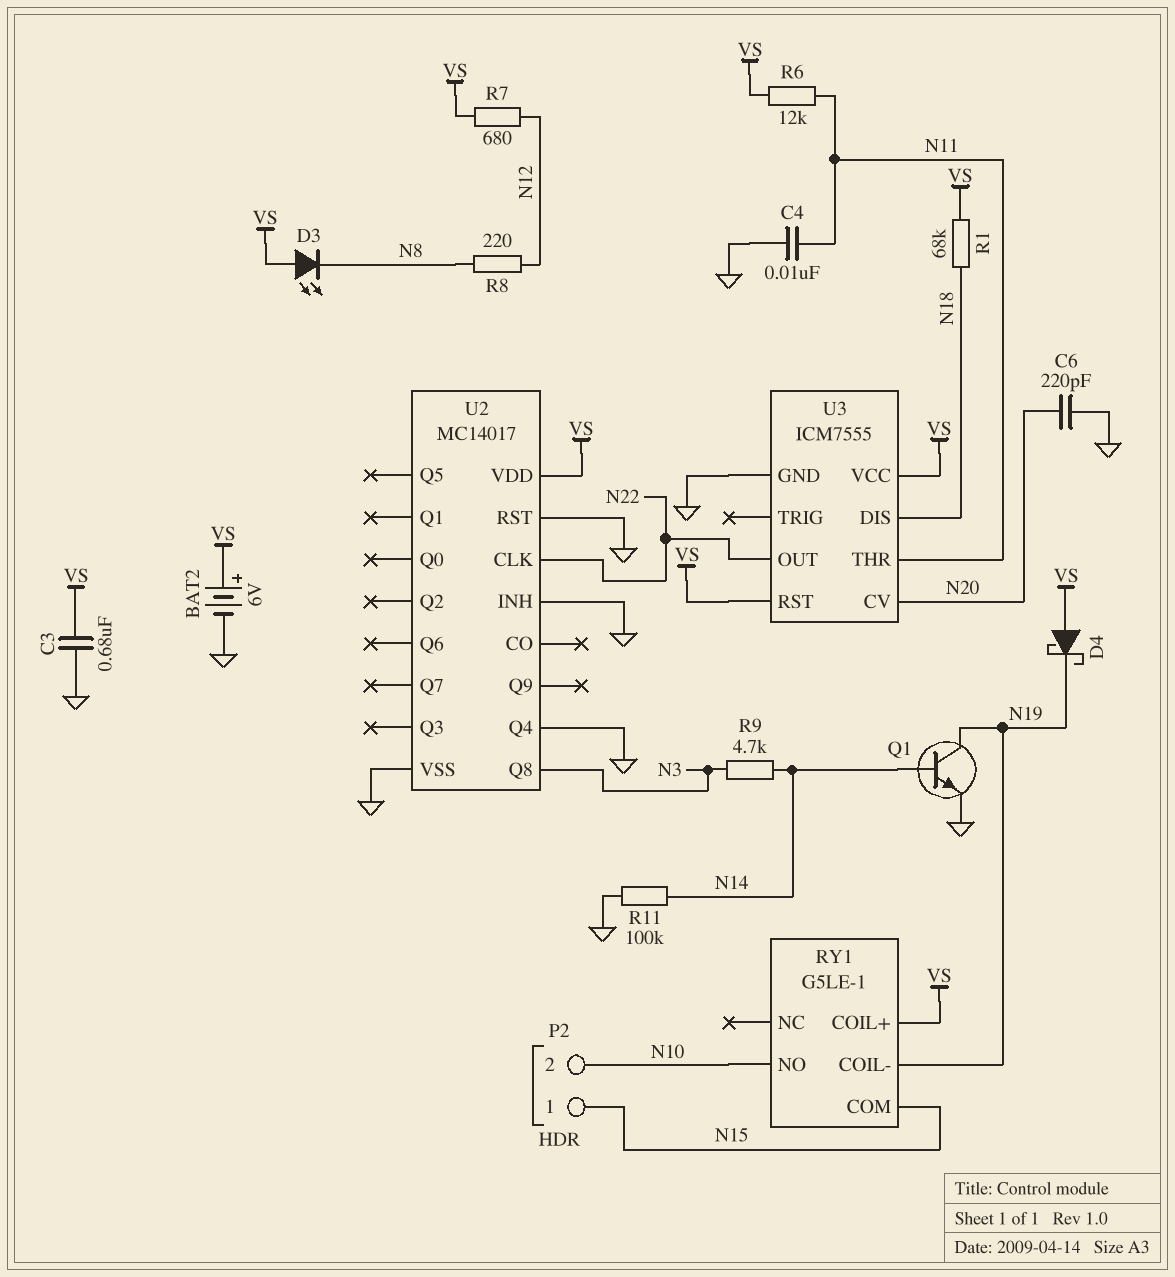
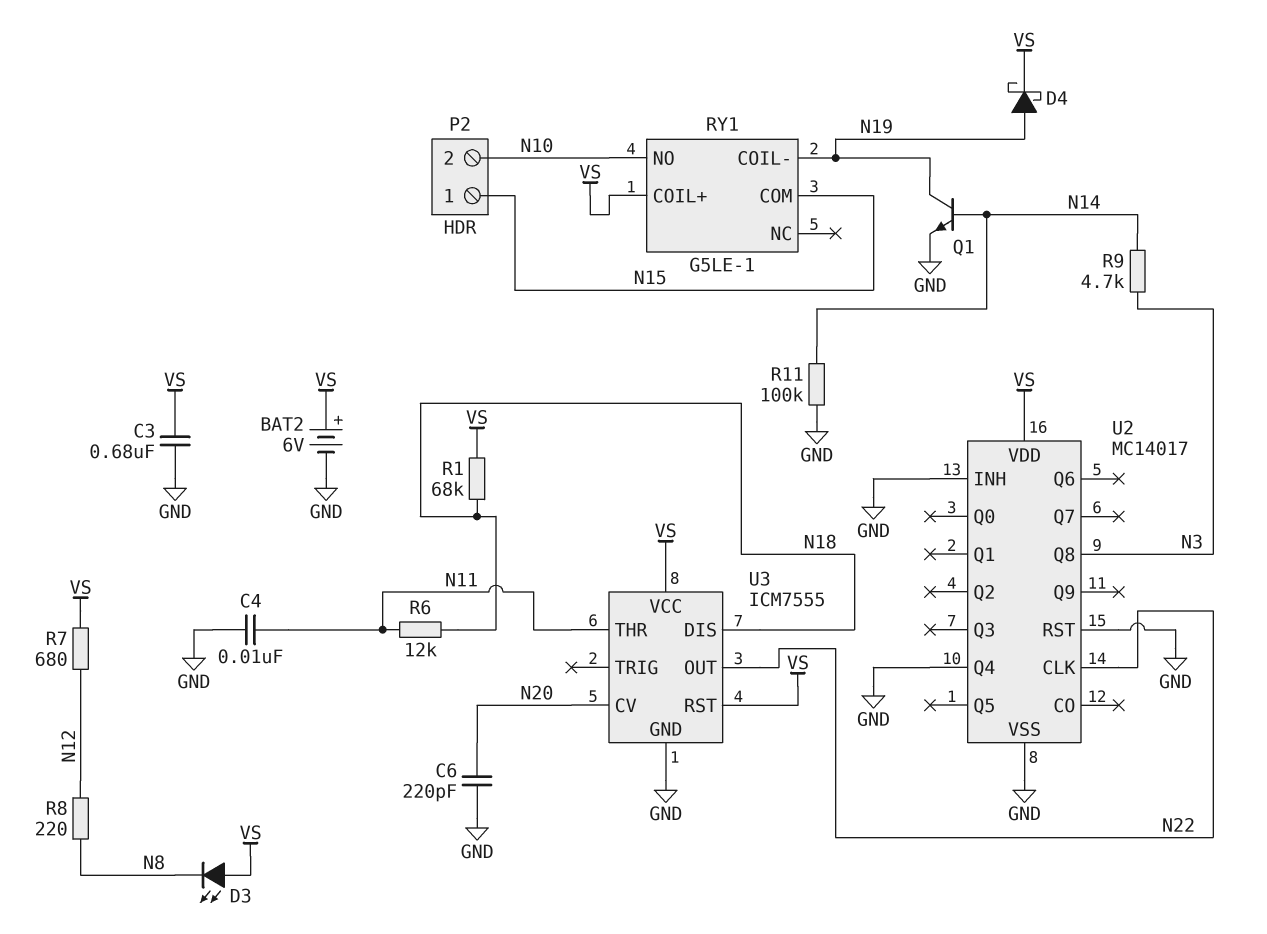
D4: schottky (A VS, K N19) -> schottky (A N19, K VS)
R6: 12k (N11, VS) -> 12k (N11, N18)

